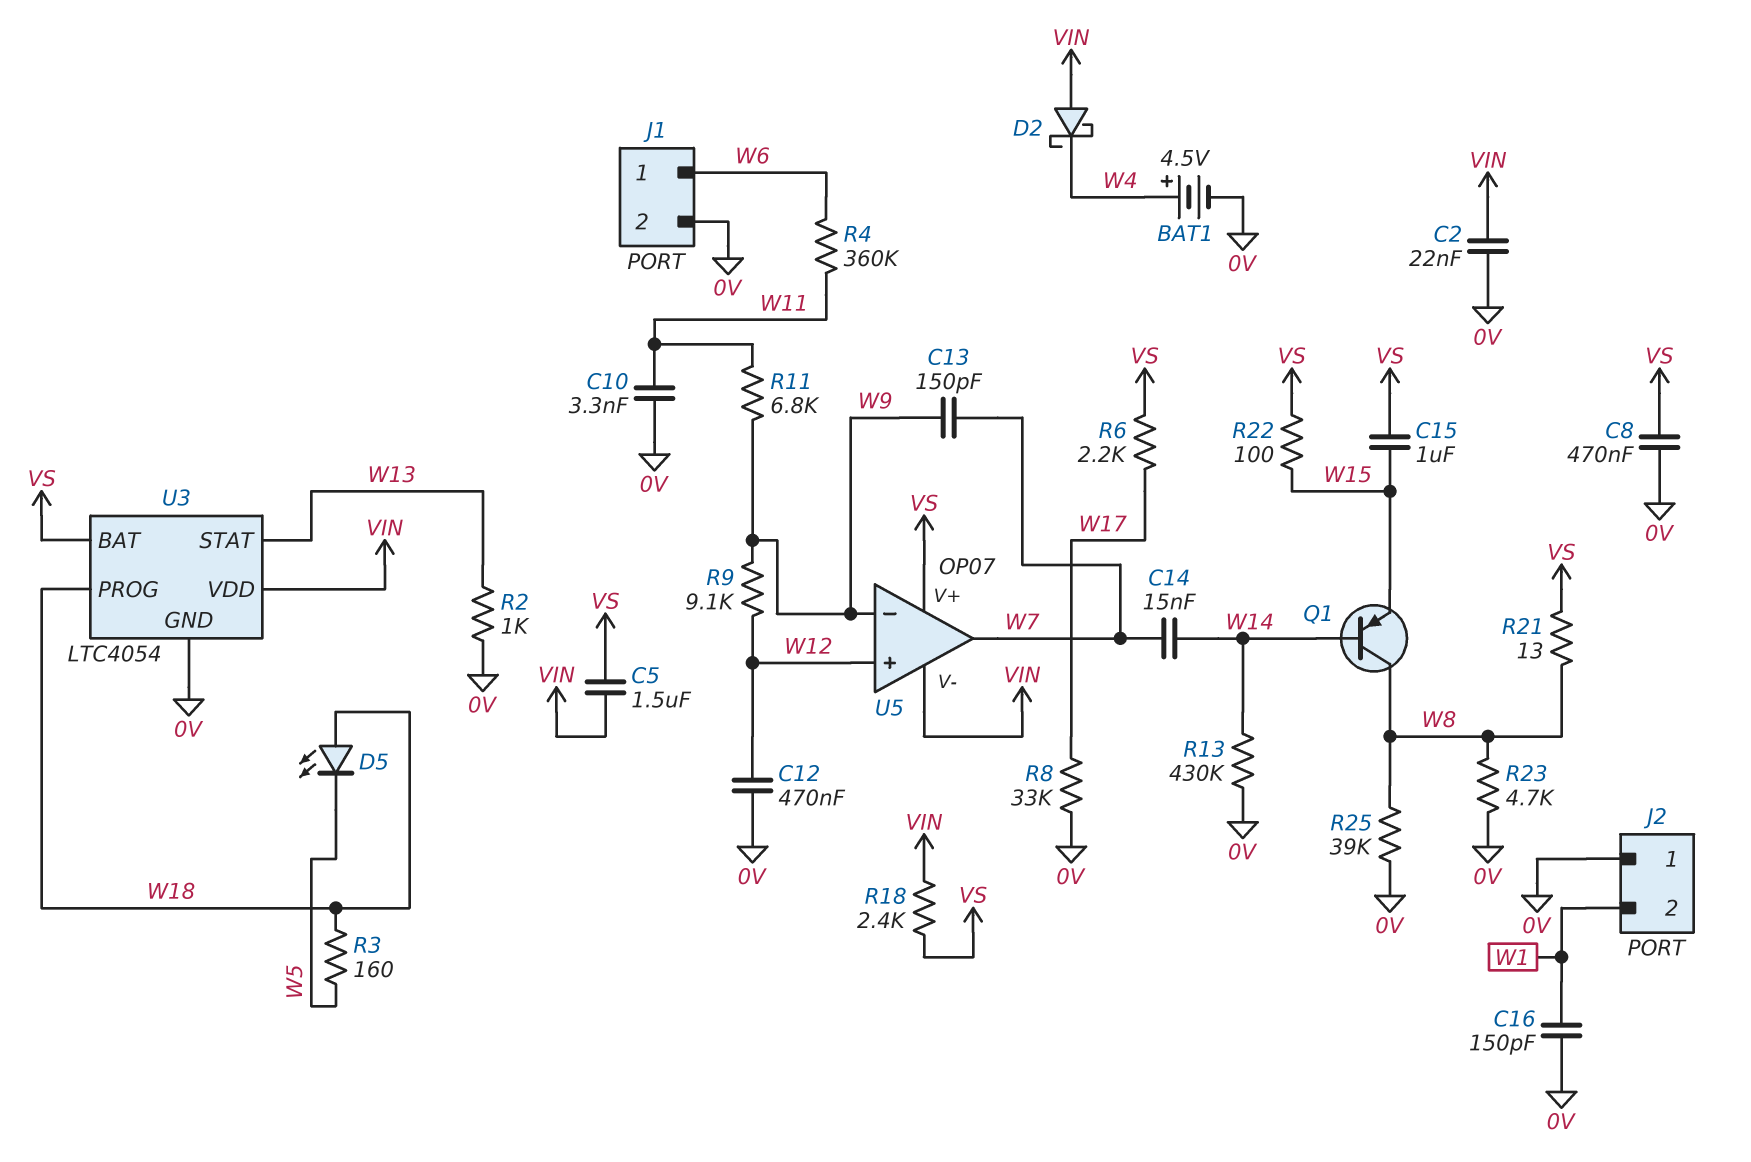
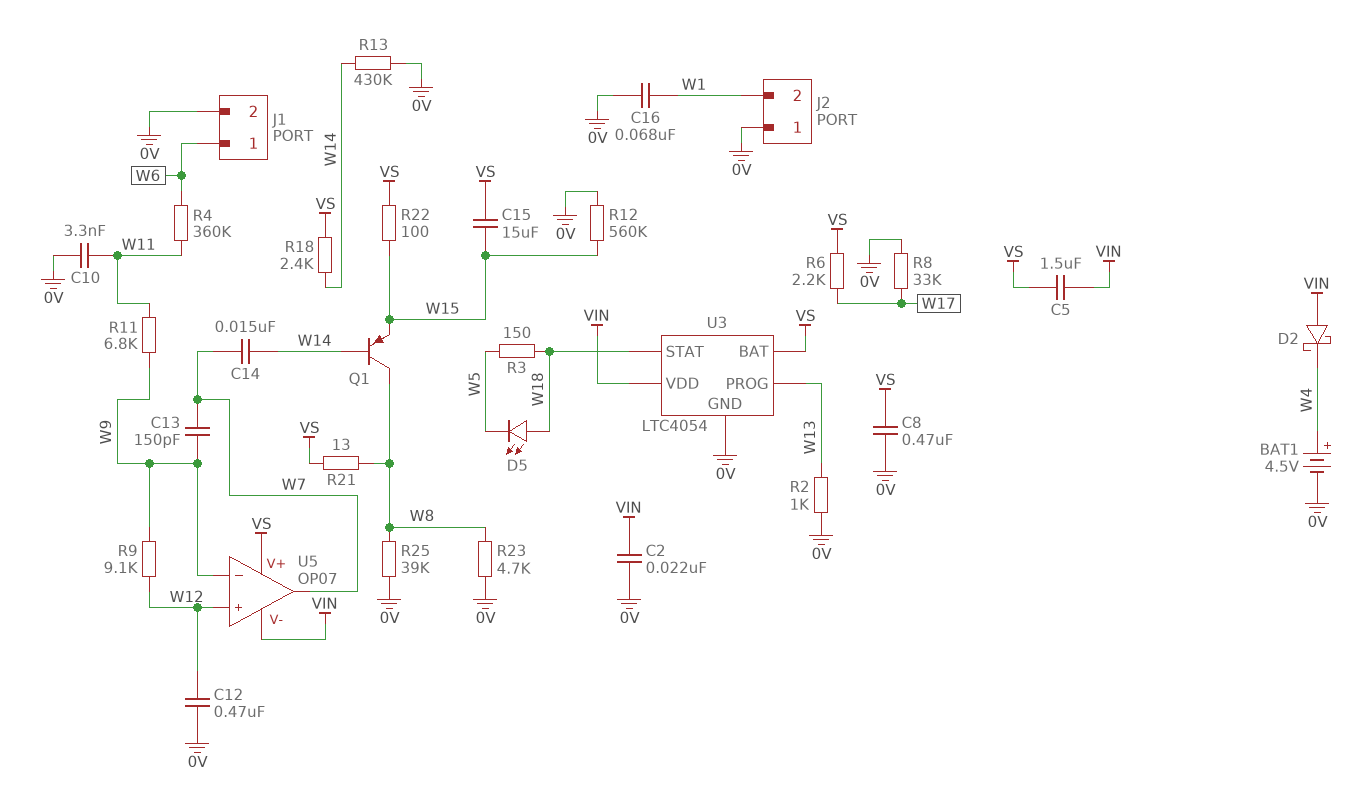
C15: 1uF (VS, W15) -> 15uF (VS, W15)
C16: 150pF (0V, W1) -> 68nF (0V, W1)
R3: 160 (W5, W18) -> 150 (W5, W18)
R12: none -> 560k (0V, W15)
R18: 2.4k (VIN, VS) -> 2.4k (VS, W14)
U3 pin PROG: W18 -> W13
U3 pin STAT: W13 -> W18

